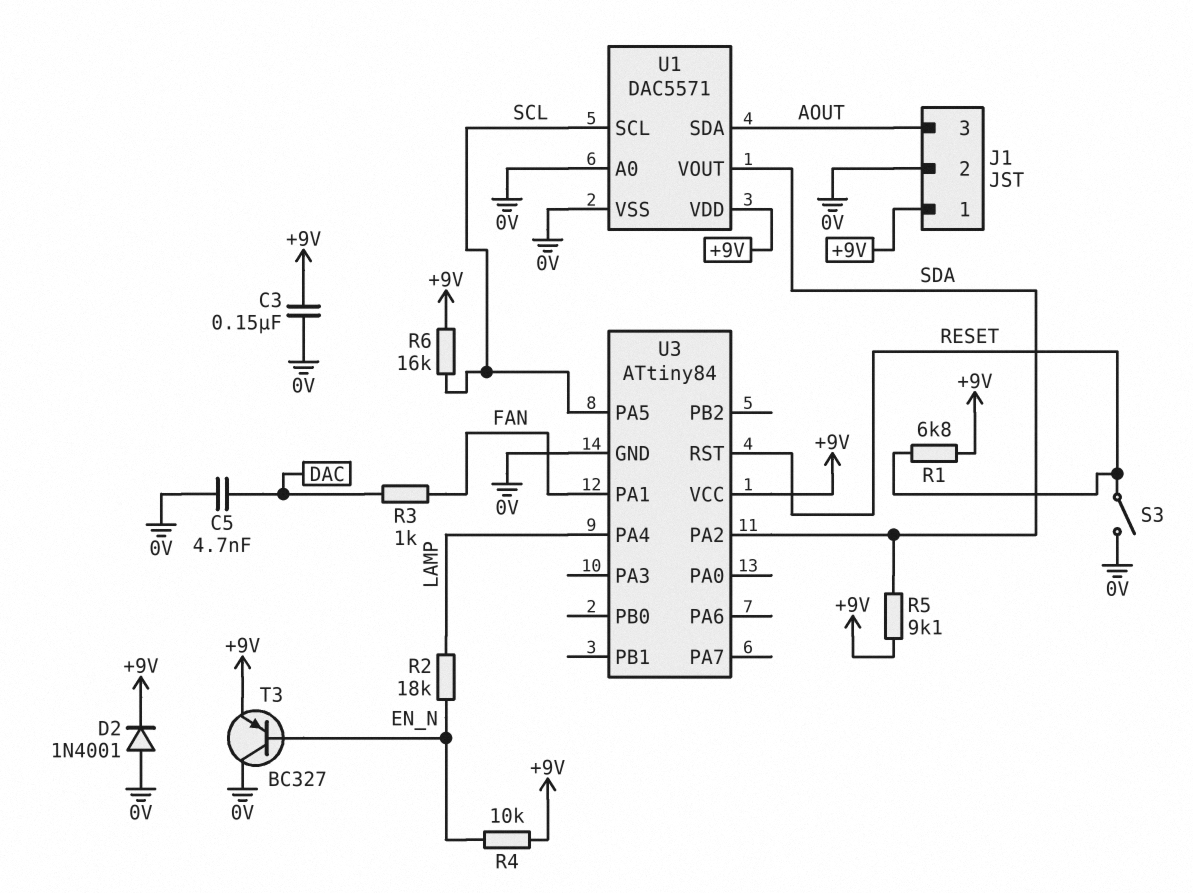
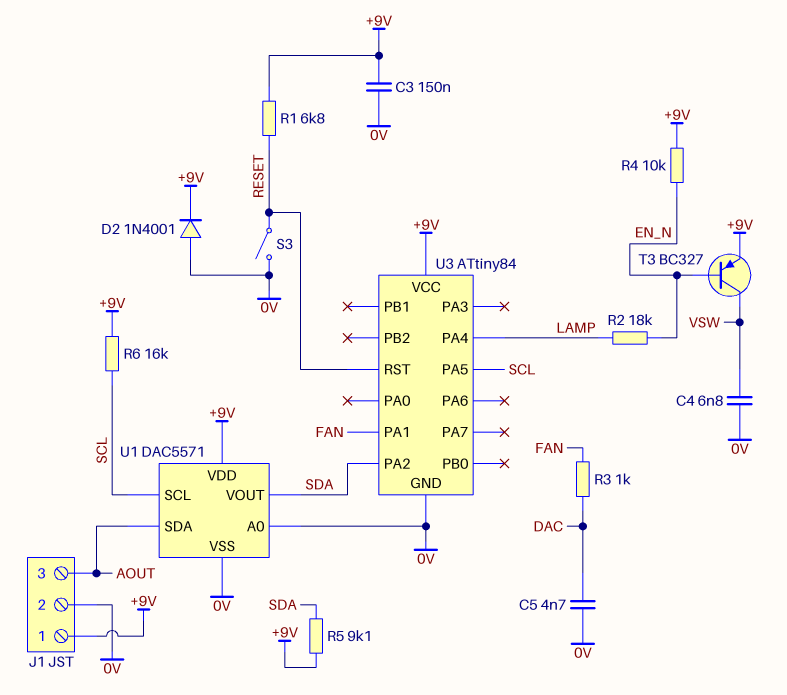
C4: none -> 6.8nF (0V, VSW)
T3: PNP BC327 (B EN_N, C 0V, E +9V) -> PNP BC327 (B EN_N, C VSW, E +9V)

